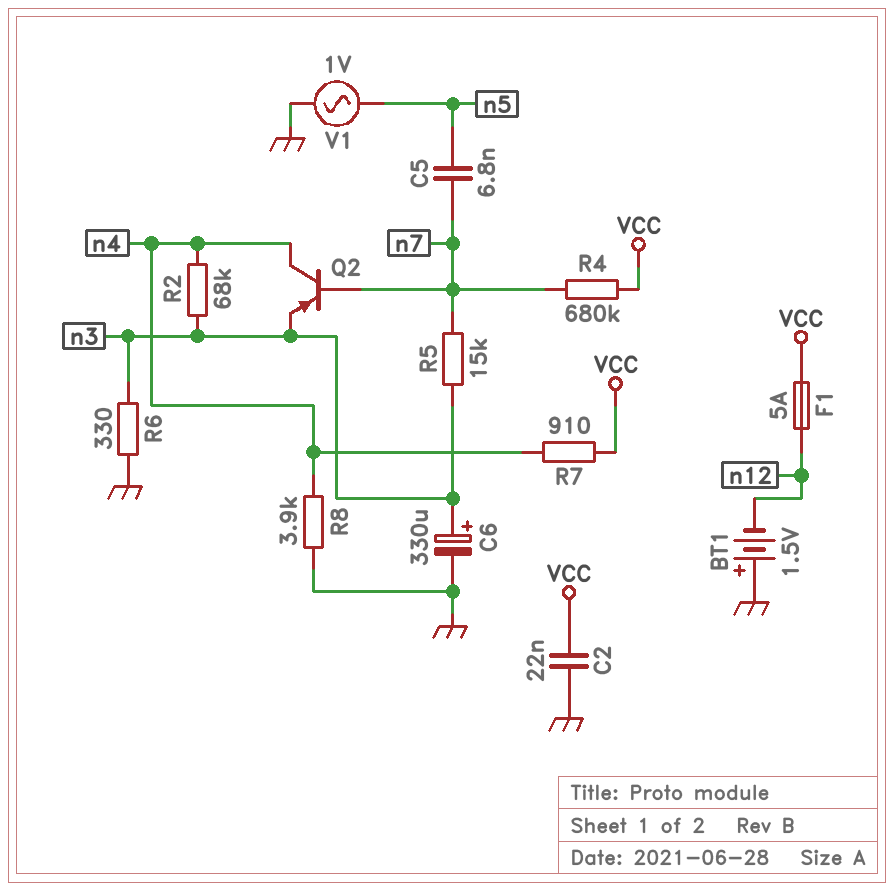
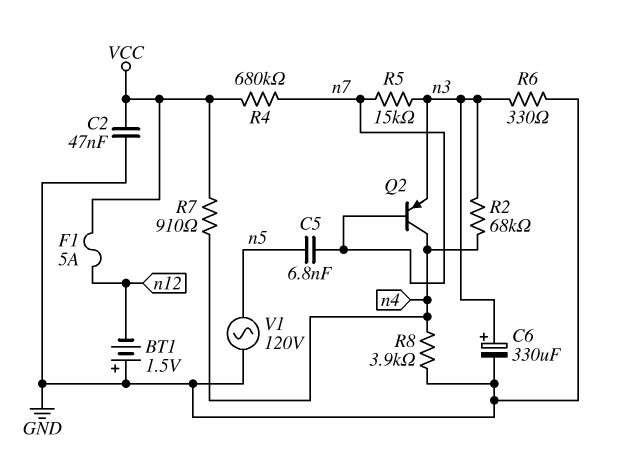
C2: 22nF (GND, VCC) -> 47nF (GND, VCC)
V1: AC 1V (GND, n5) -> AC 120V (GND, n5)

